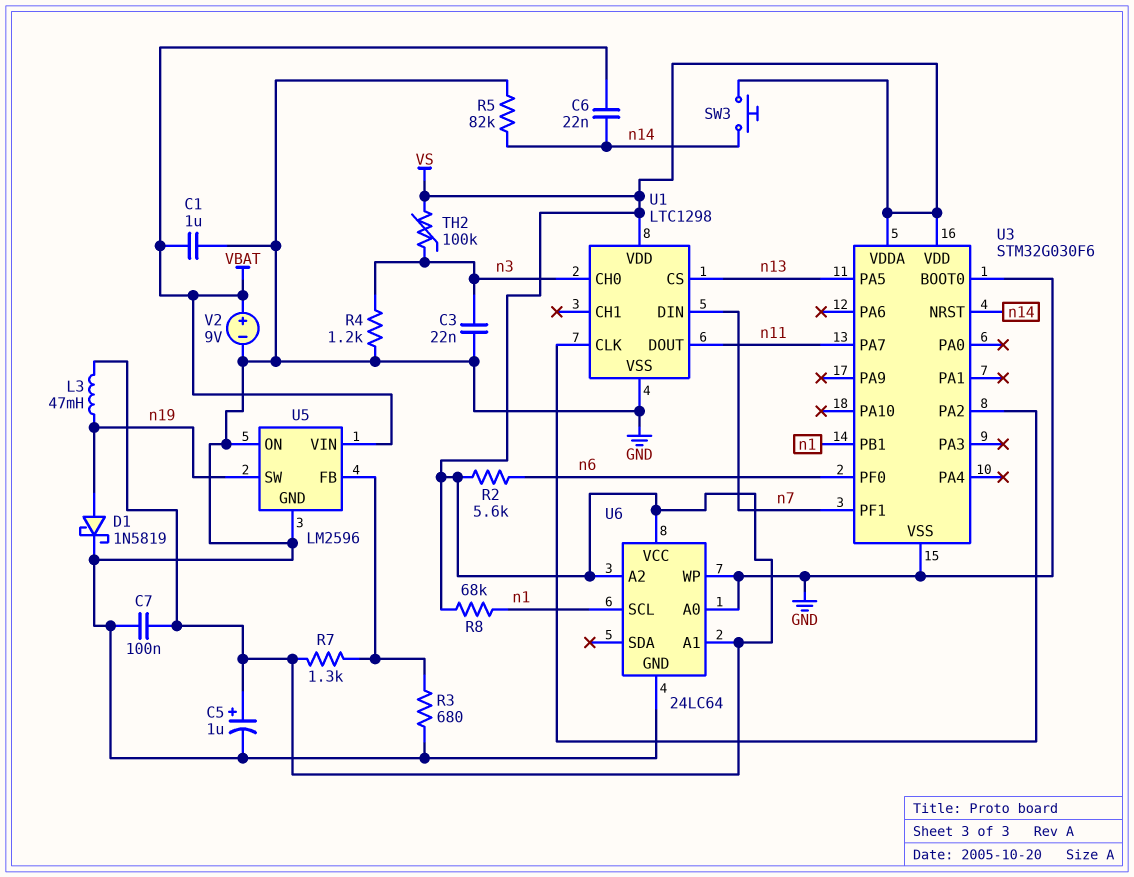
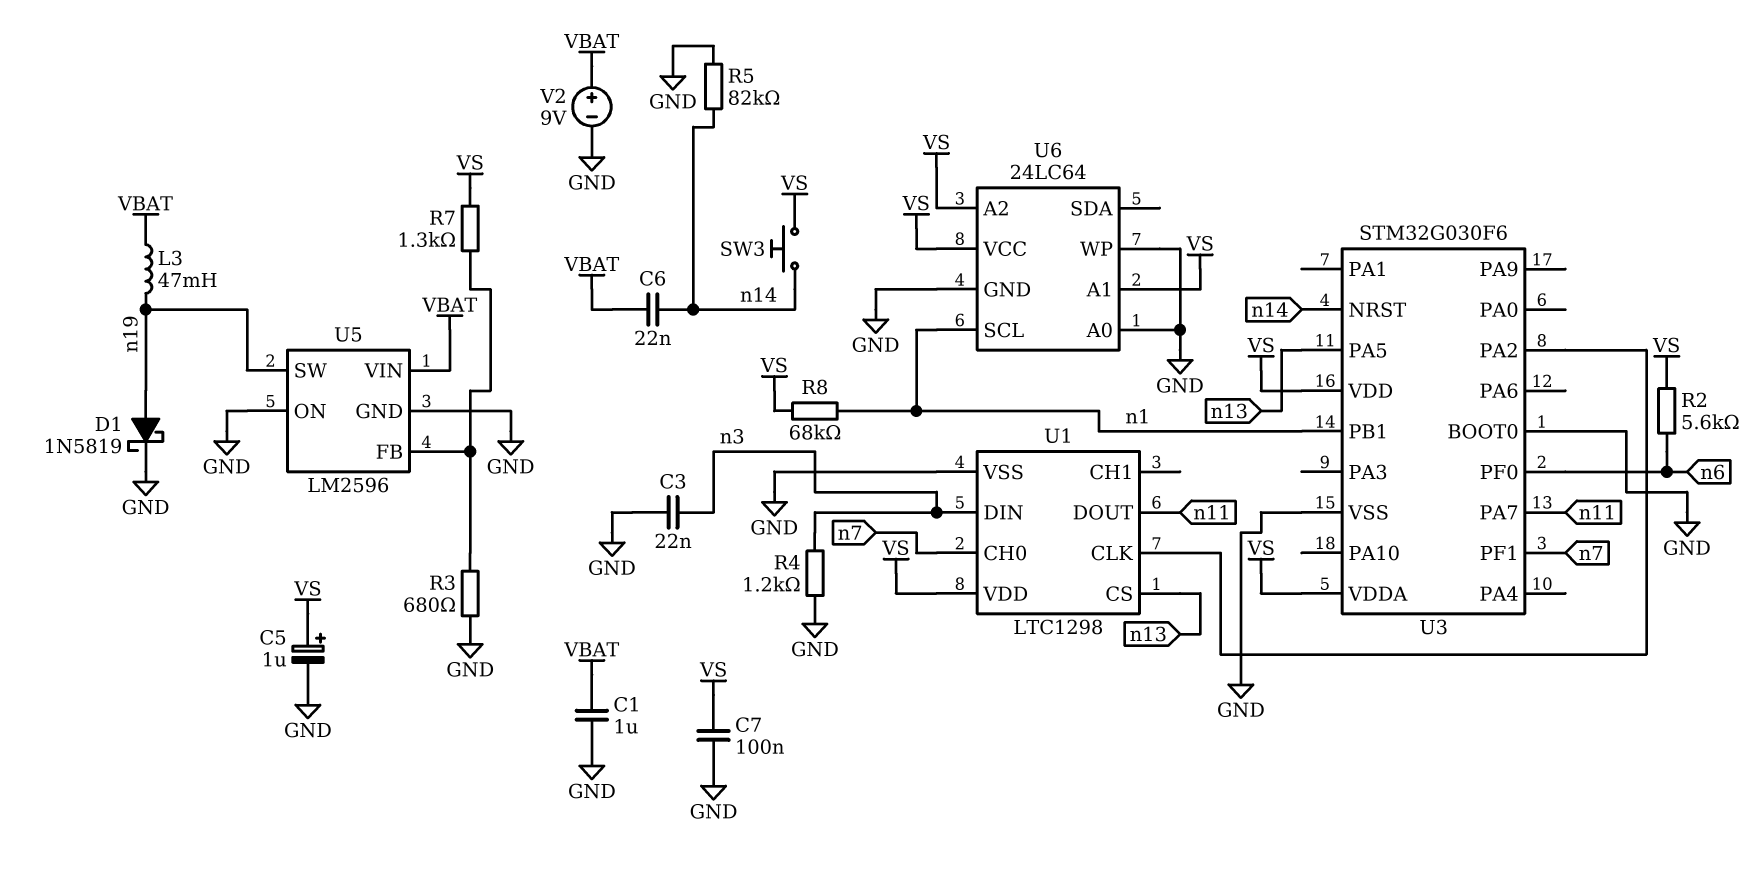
L3: 47mH (VS, n19) -> 47mH (VBAT, n19)
TH2: 100k (VS, n3) -> none
U1 pin CH0: n3 -> n7
U1 pin DIN: n7 -> n3

